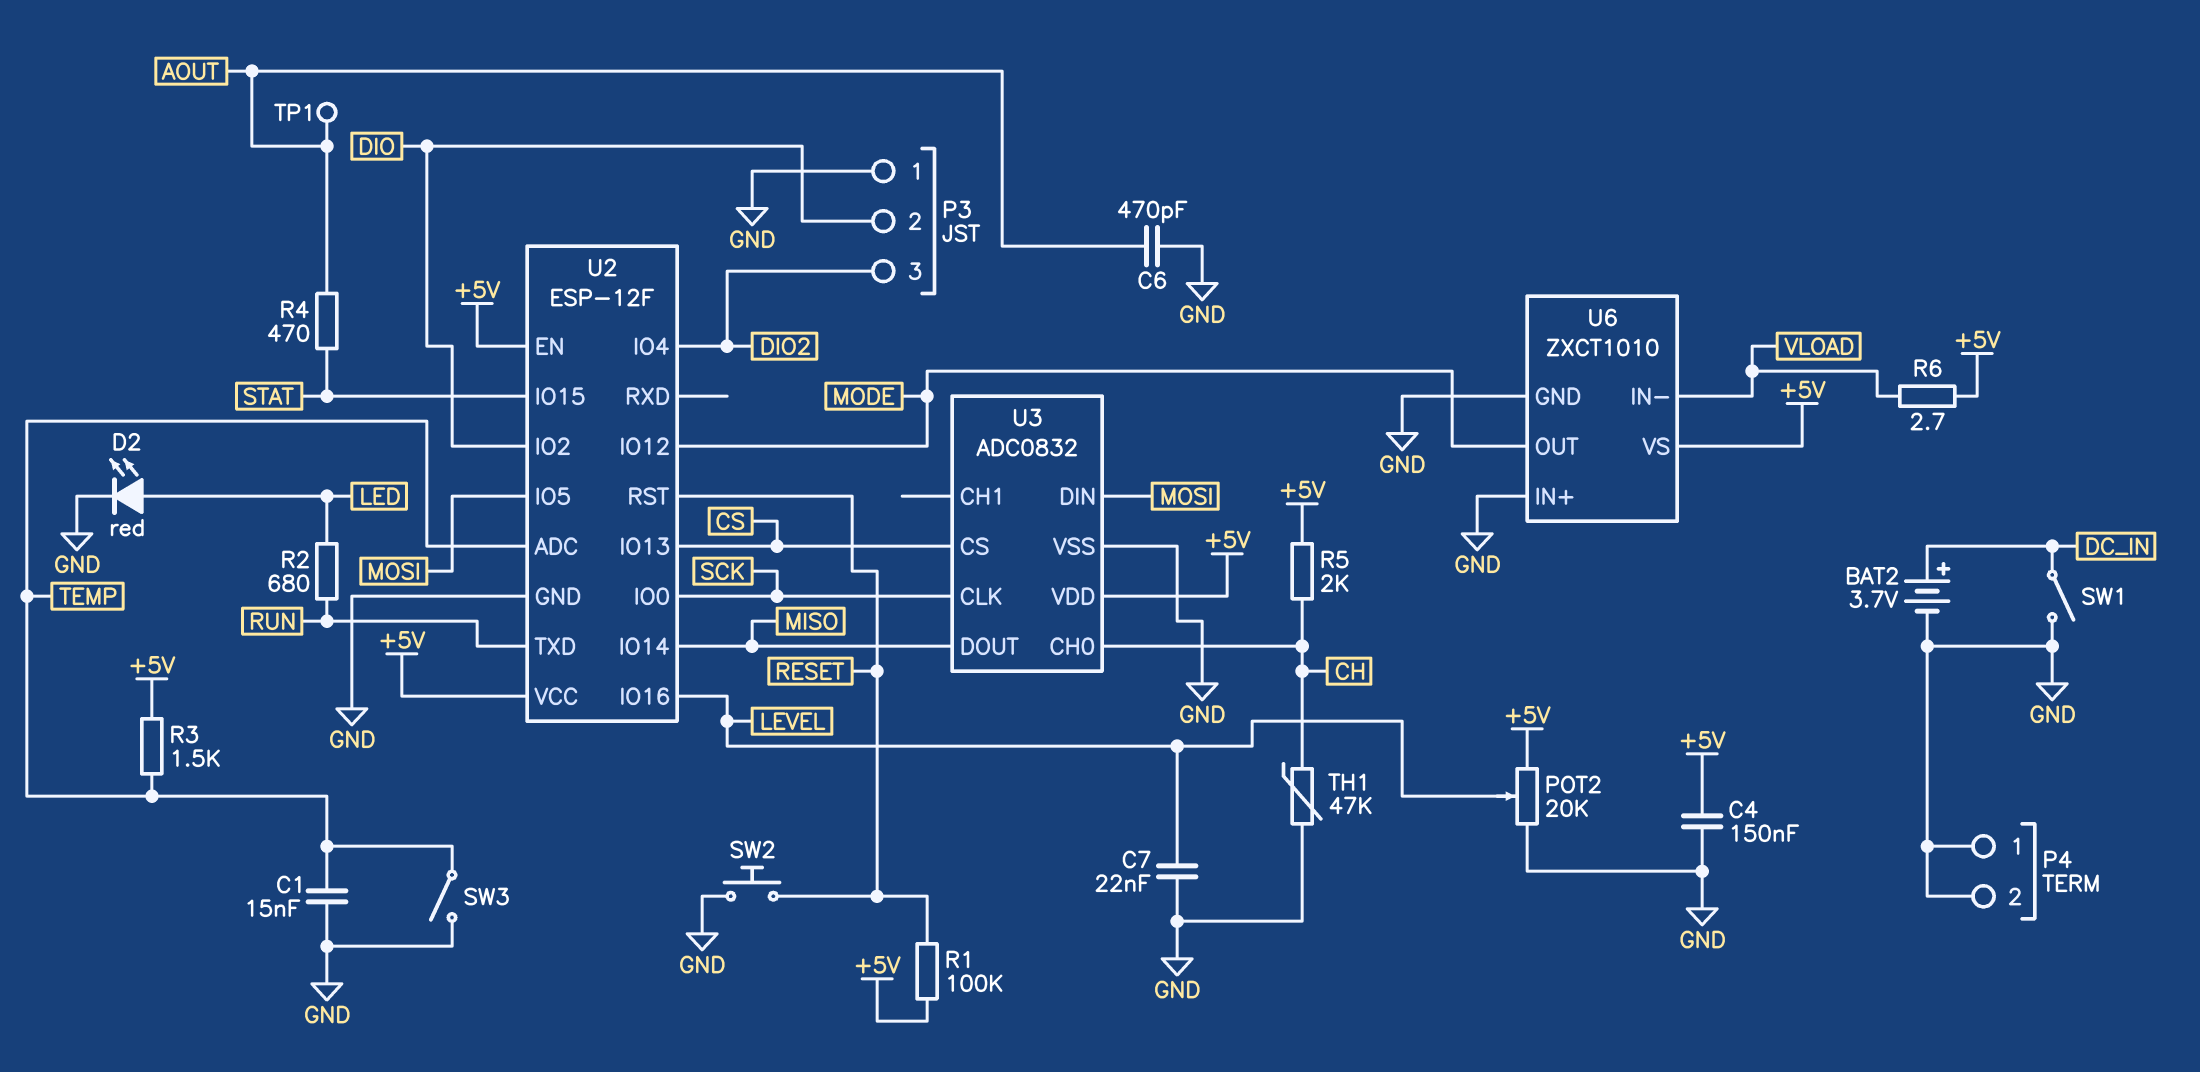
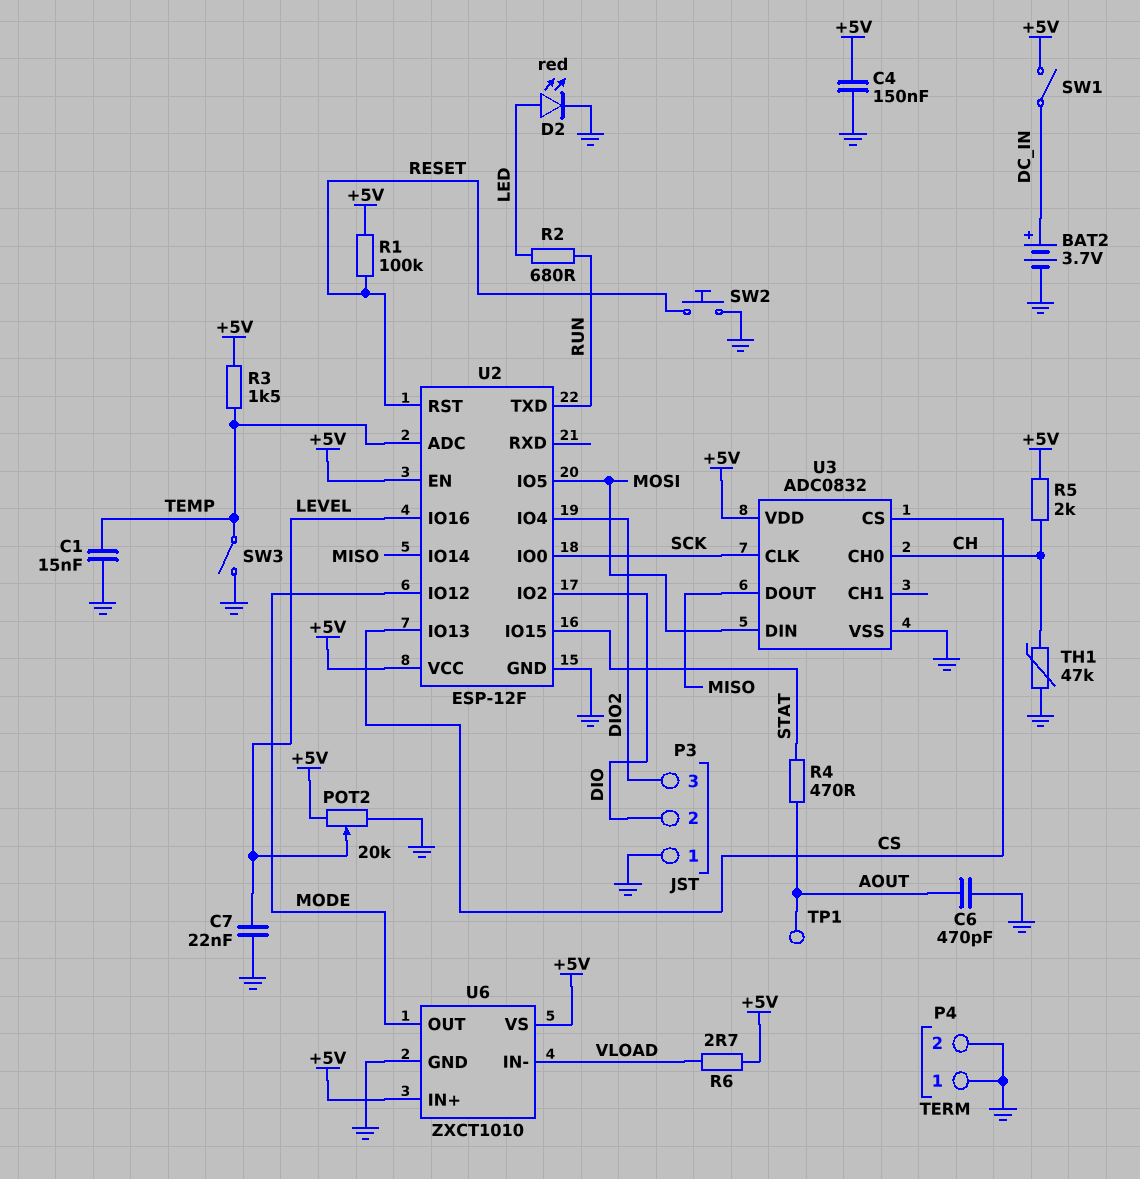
SW1: switch (DC_IN, GND) -> switch (+5V, DC_IN)
U6 pin IN+: GND -> +5V

